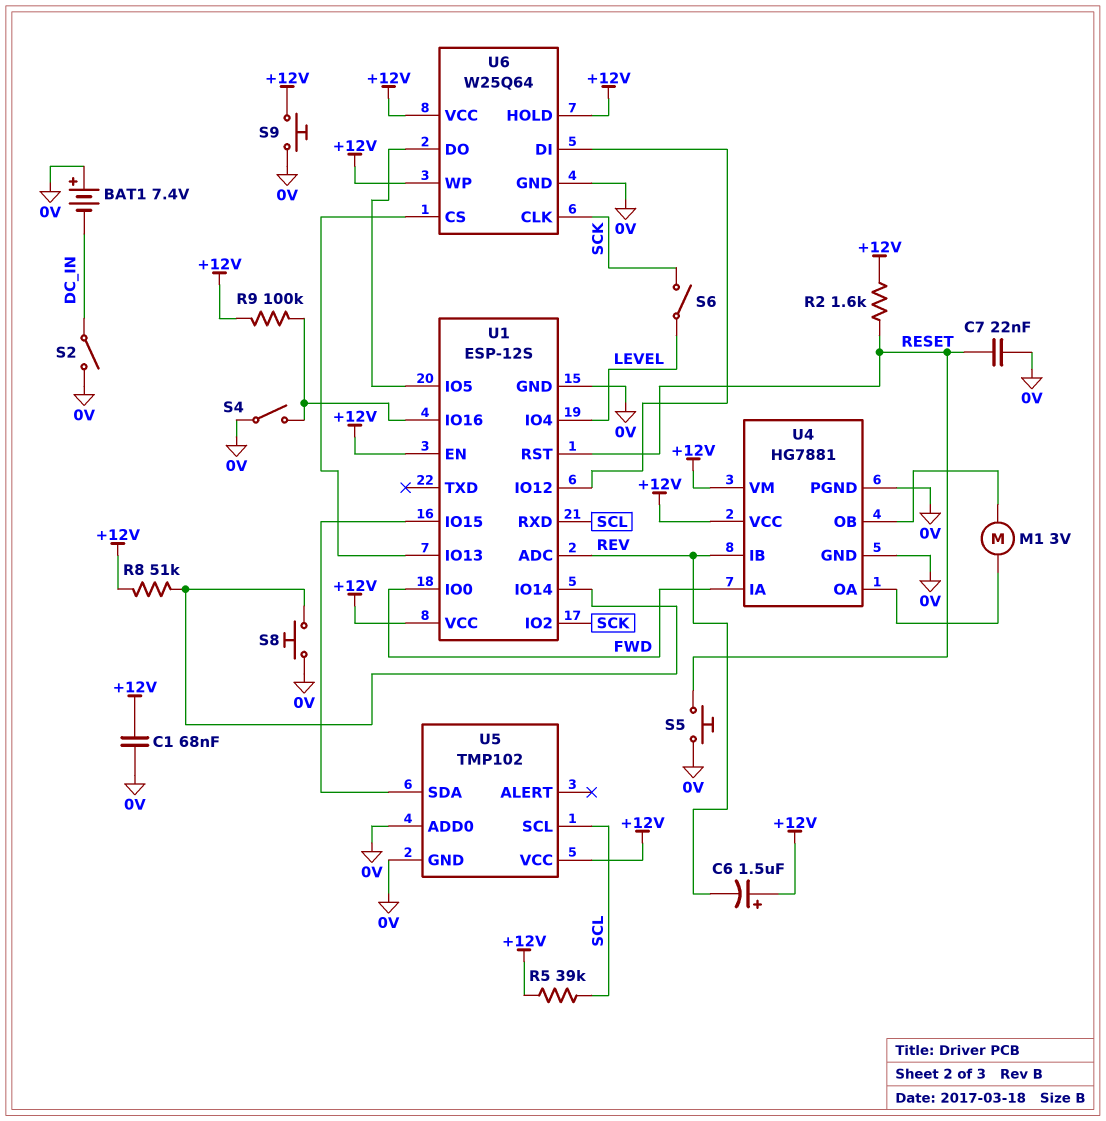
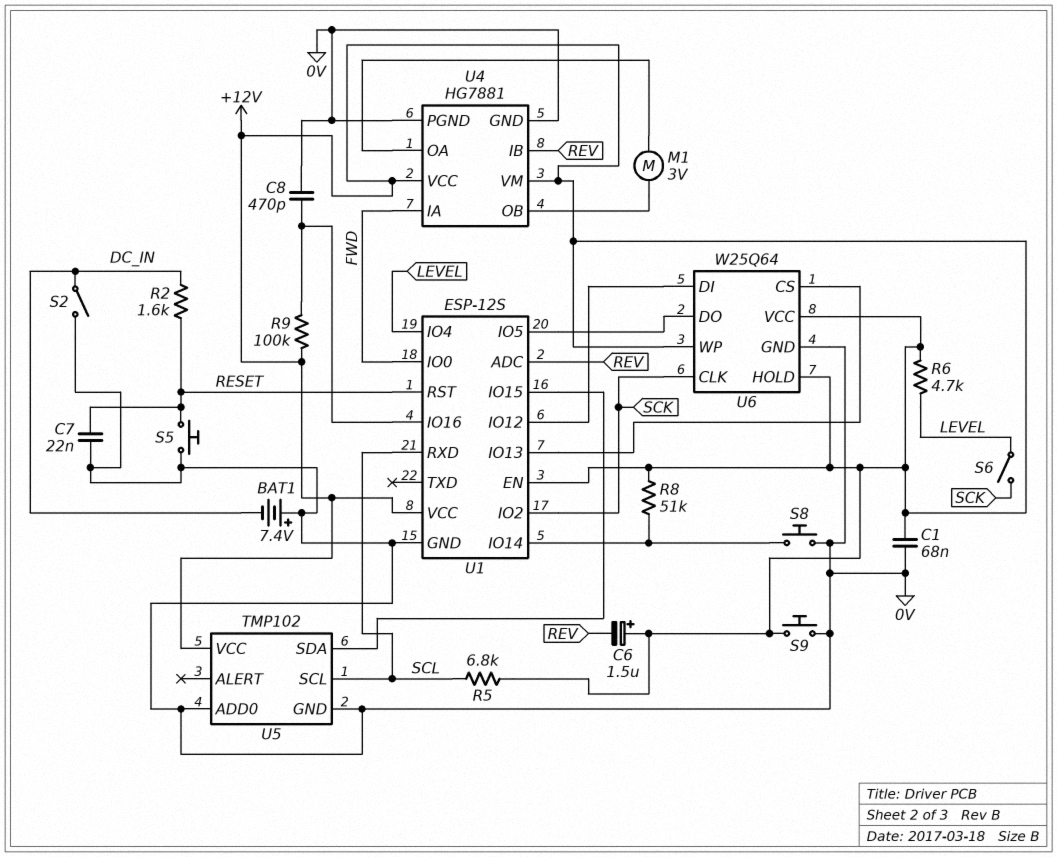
C8: none -> 470pF (0V, U1/IO16)
R2: 1.6k (+12V, RESET) -> 1.6k (DC_IN, RESET)
R5: 39k (+12V, SCL) -> 6.8k (+12V, SCL)
R6: none -> 4.7k (+12V, LEVEL)
S4: switch (0V, U1/IO16) -> none

